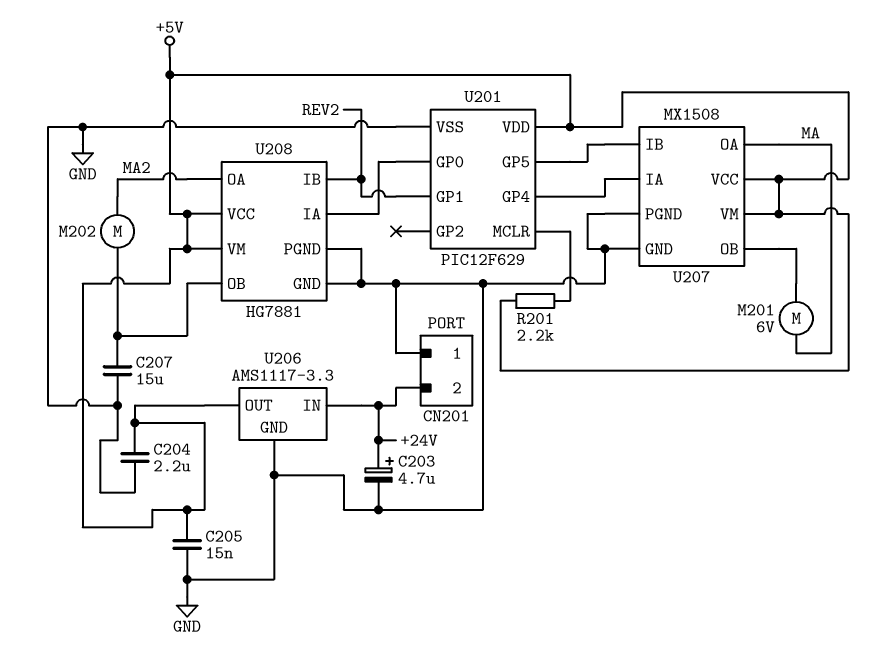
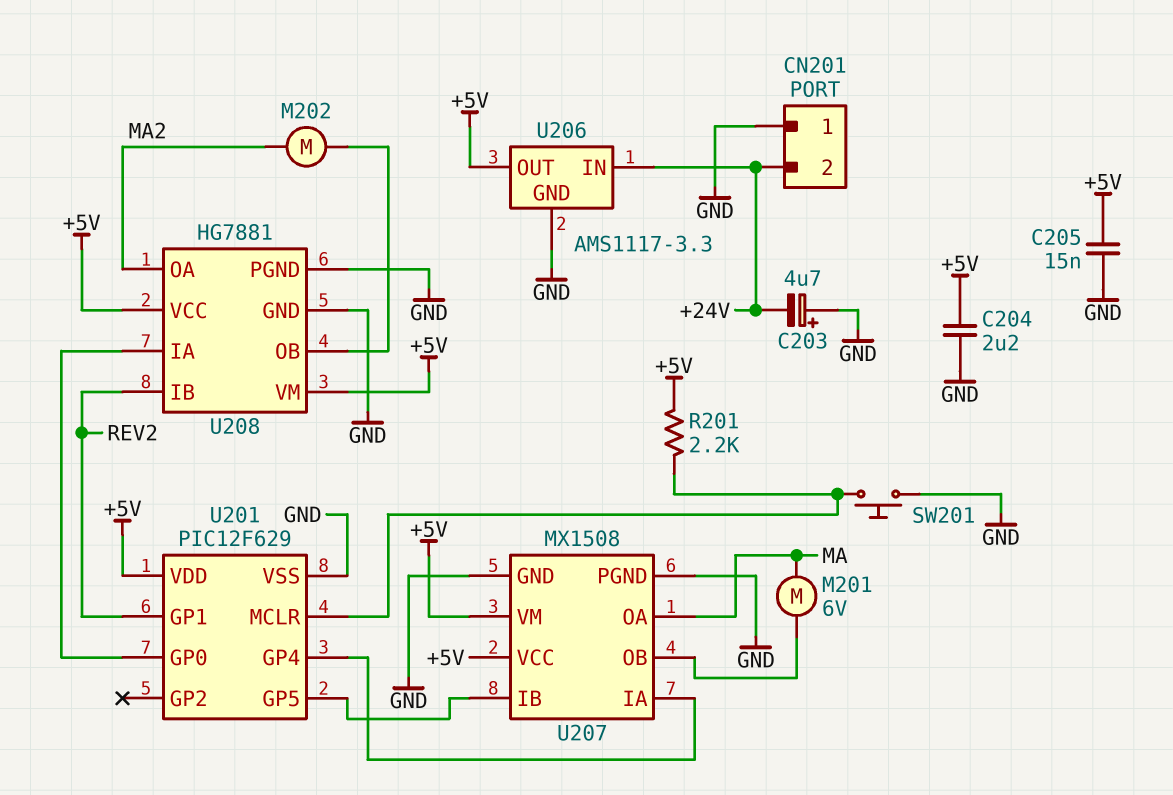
C203: 4.7uF (plus +24V, minus GND) -> 4.7uF (plus GND, minus +24V)
C207: 15uF (GND, U208/OB) -> none
SW201: none -> button (GND, U201/MCLR)

